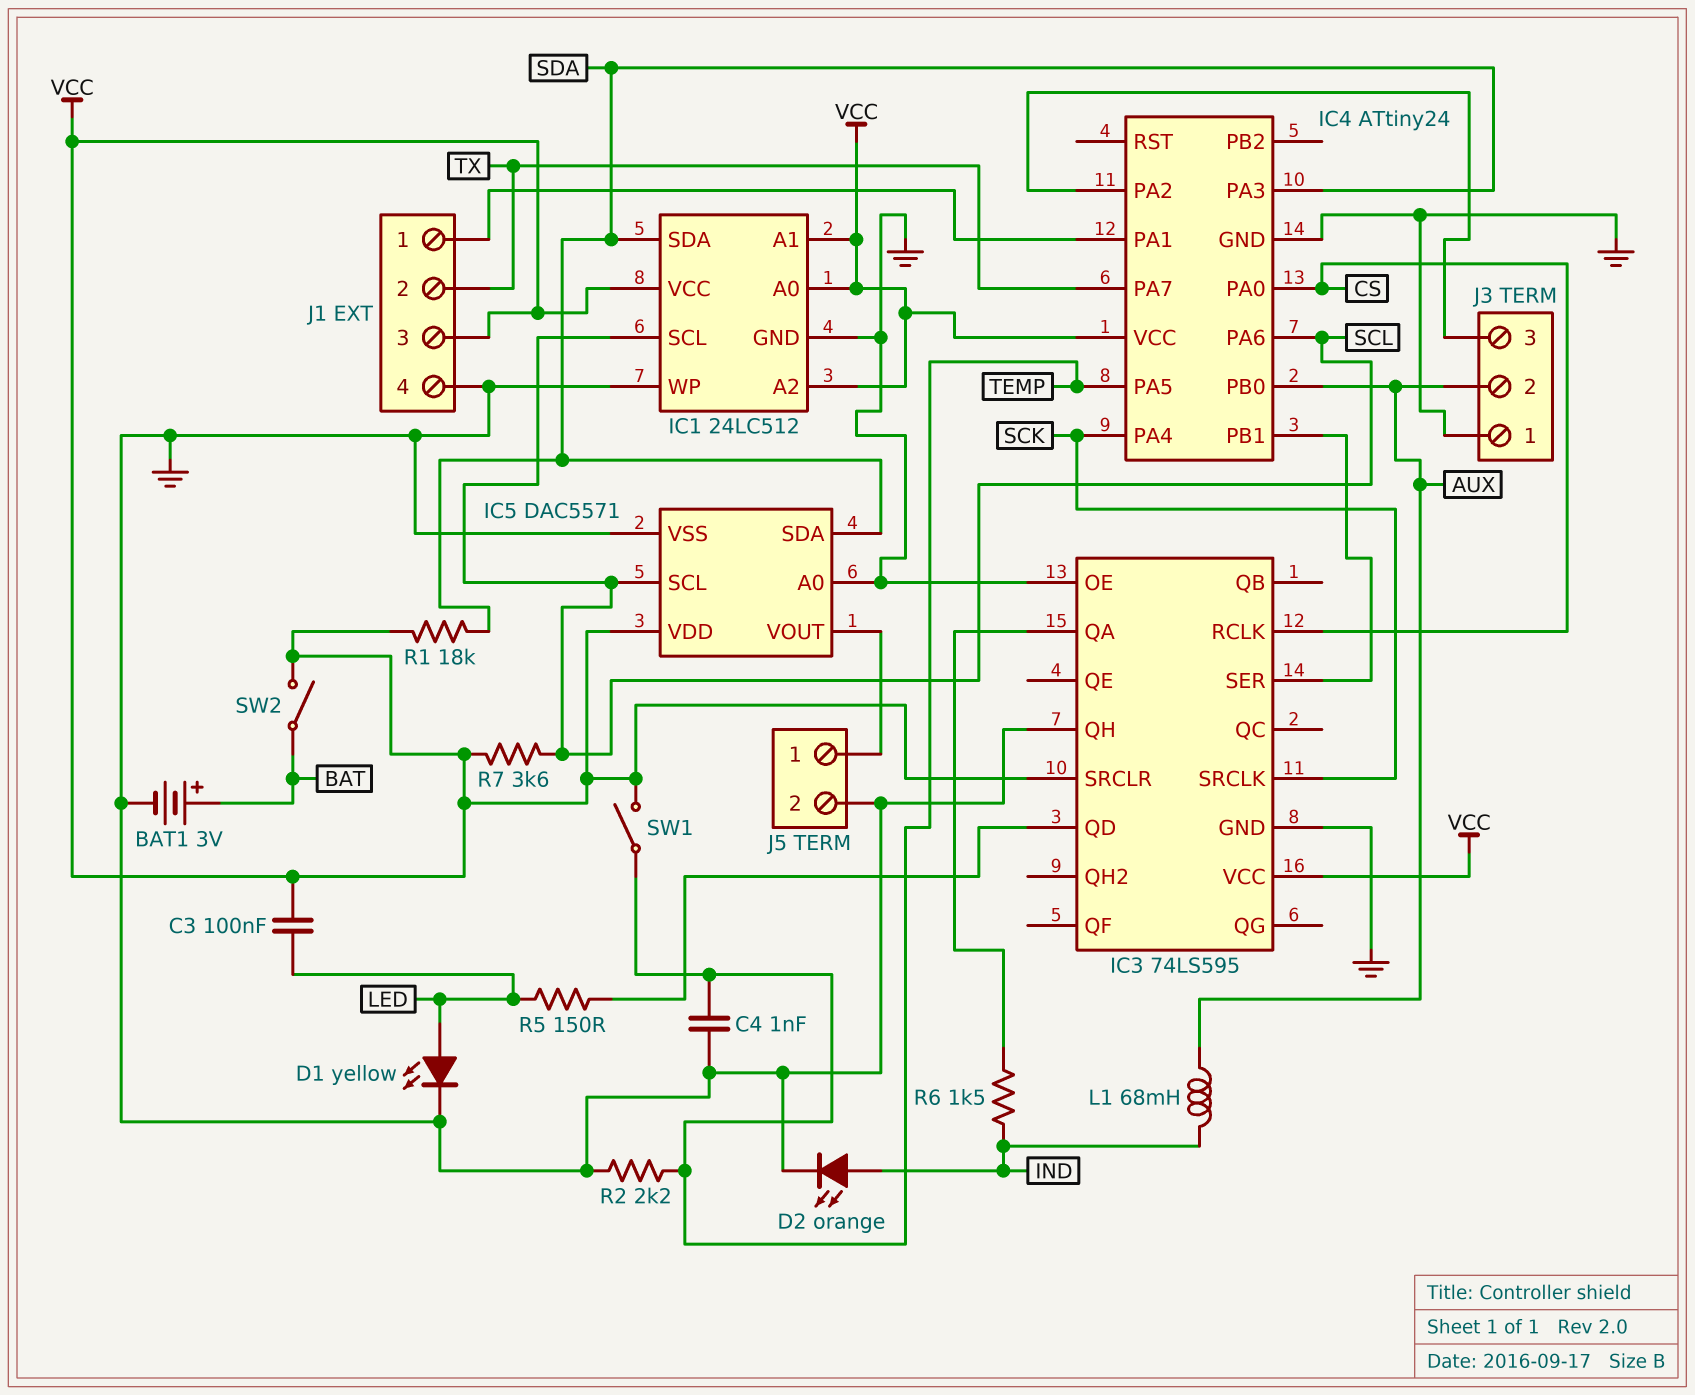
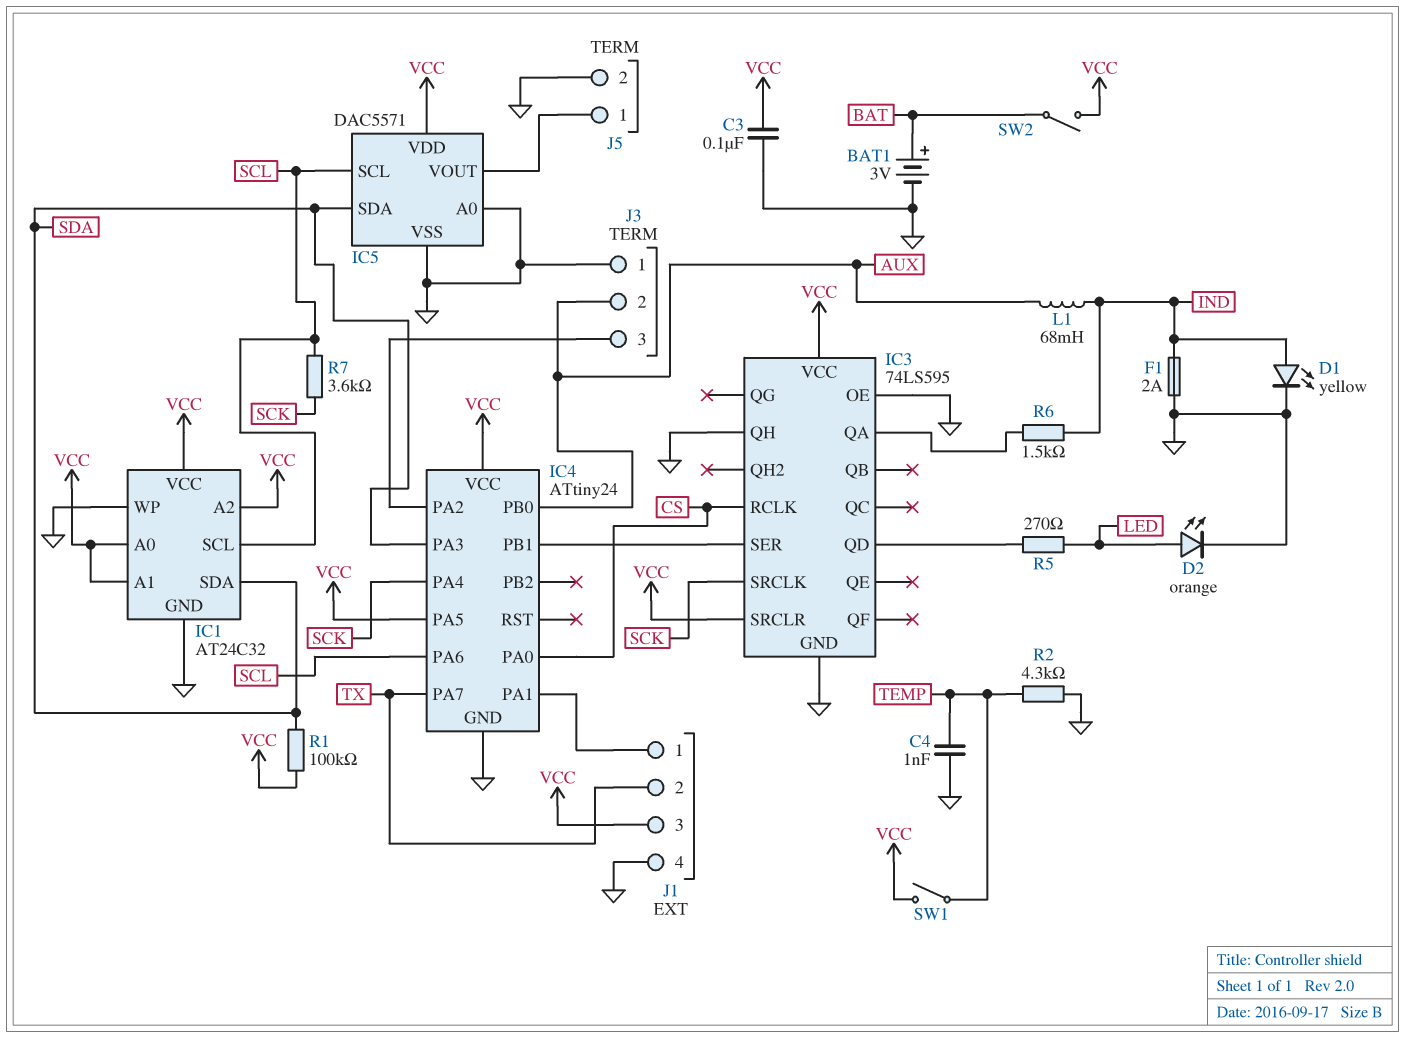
C3: 100nF (LED, VCC) -> 100nF (GND, VCC)
D1: LED yellow (A LED, K GND) -> LED yellow (A IND, K GND)
D2: LED orange (A IND, K GND) -> LED orange (A LED, K GND)
F1: none -> 2A (GND, IND)
IC1: 24LC512 -> AT24C32
IC4 pin PA5: TEMP -> VCC
R1: 18k (SDA, VCC) -> 100k (SDA, VCC)
R2: 2.2k (GND, TEMP) -> 4.3k (GND, TEMP)
R5: 150 (IC3/QD, LED) -> 270 (IC3/QD, LED)
R7: 3.6k (SCL, VCC) -> 3.6k (SCK, SCL)

